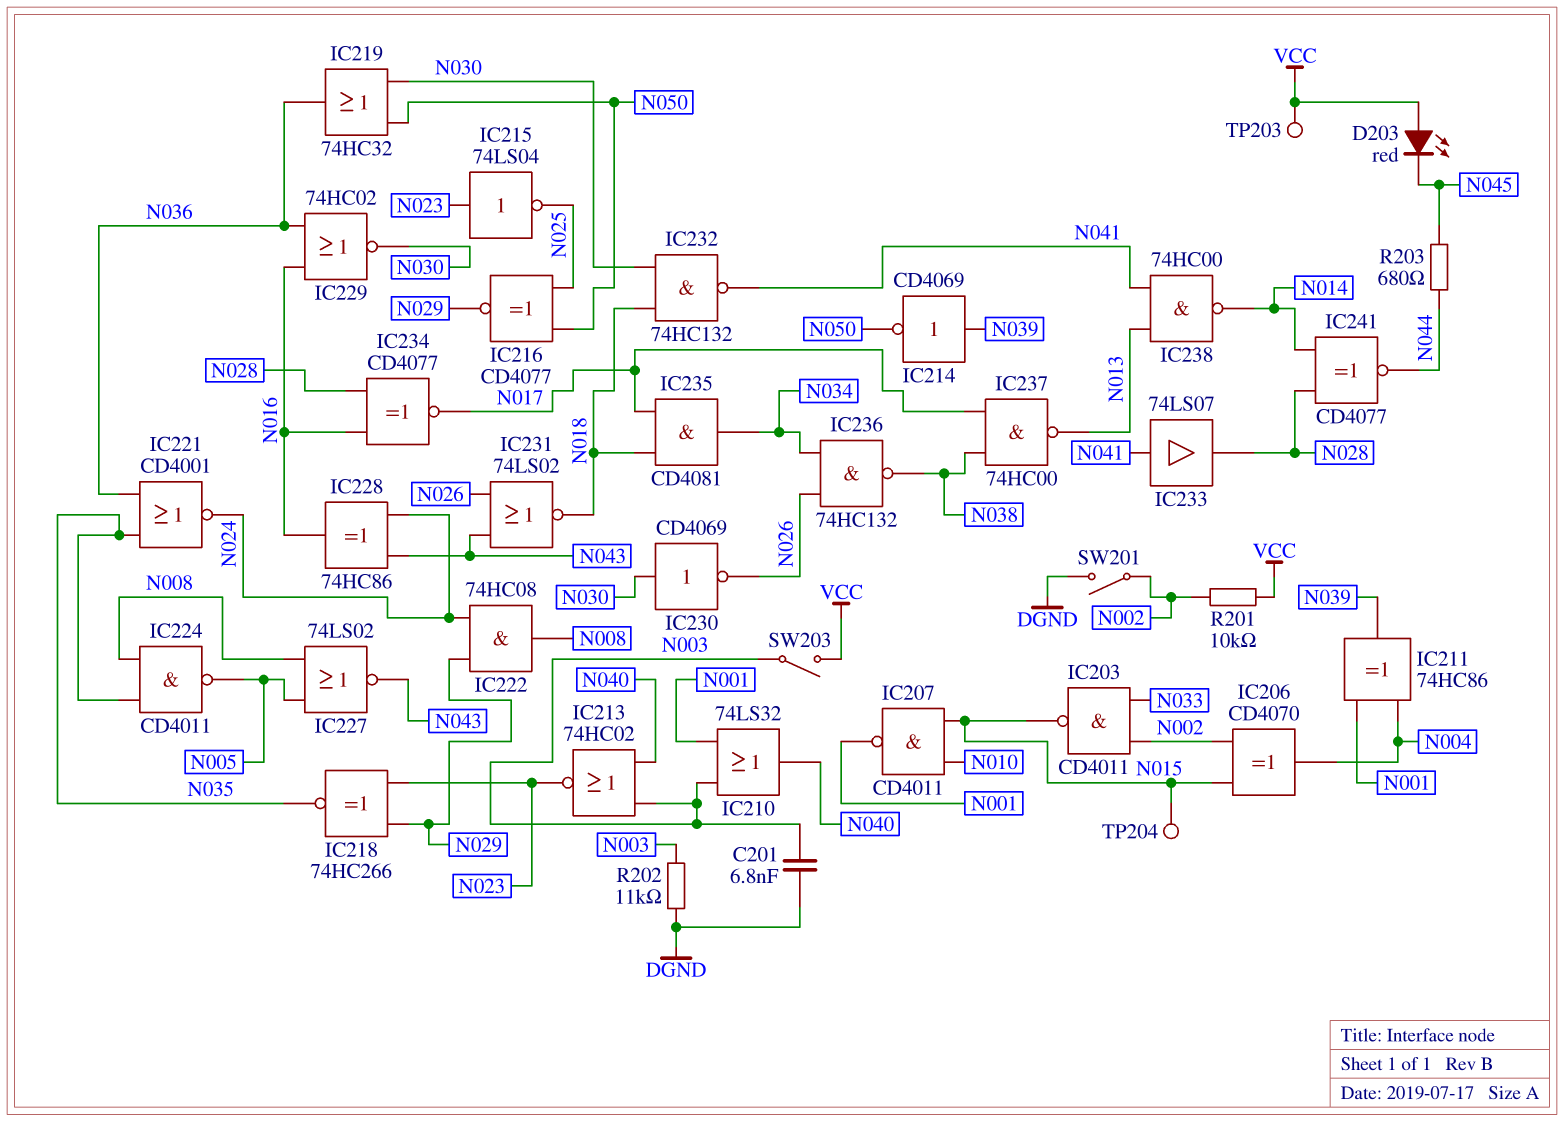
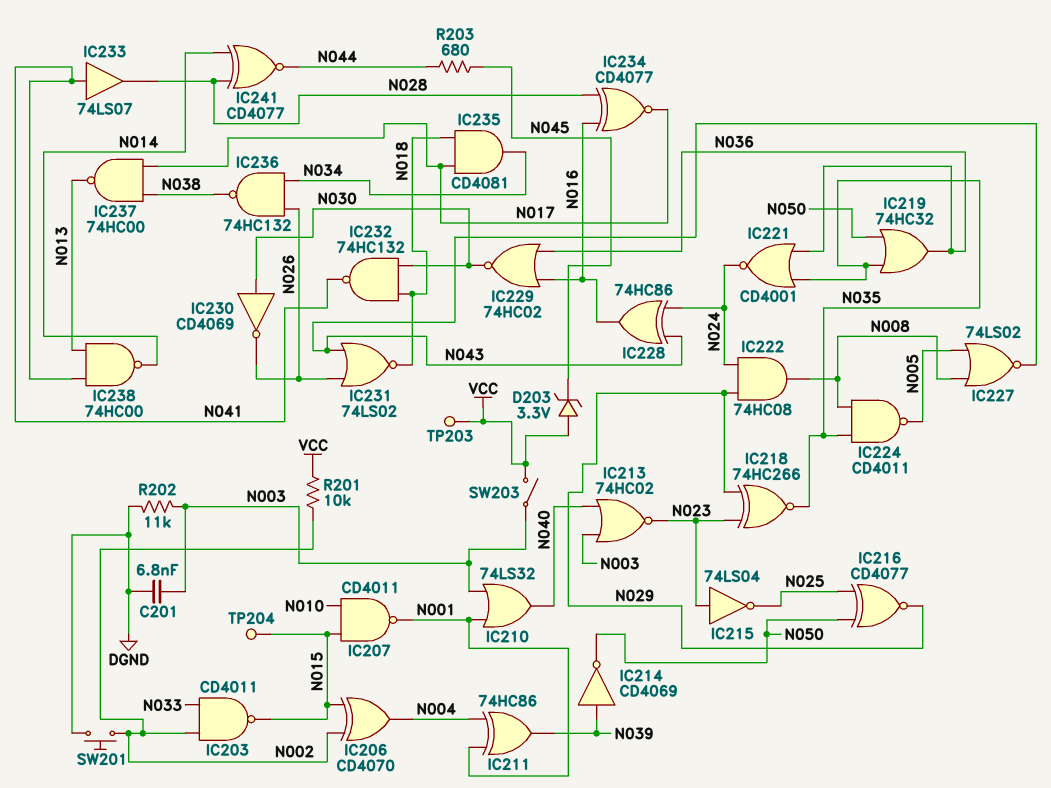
D203: LED red (A VCC, K N045) -> zener 3.3V (A VCC, K N045)
IC219: OR 74HC32 (in N030, in N050, out N036) -> OR 74HC32 (in N035, in N050, out N036)
SW201: switch (DGND, N002) -> button (DGND, N002)

